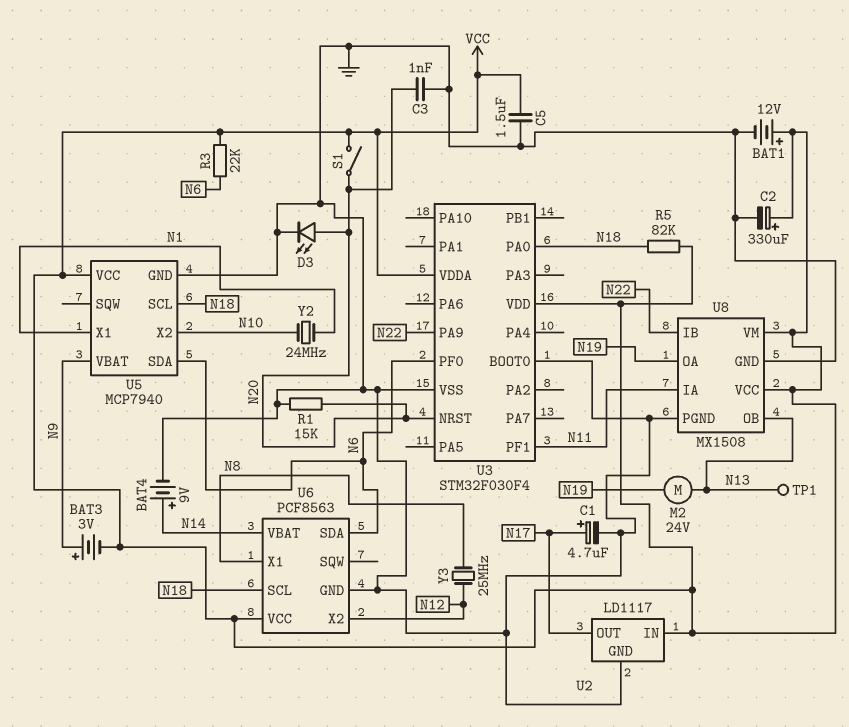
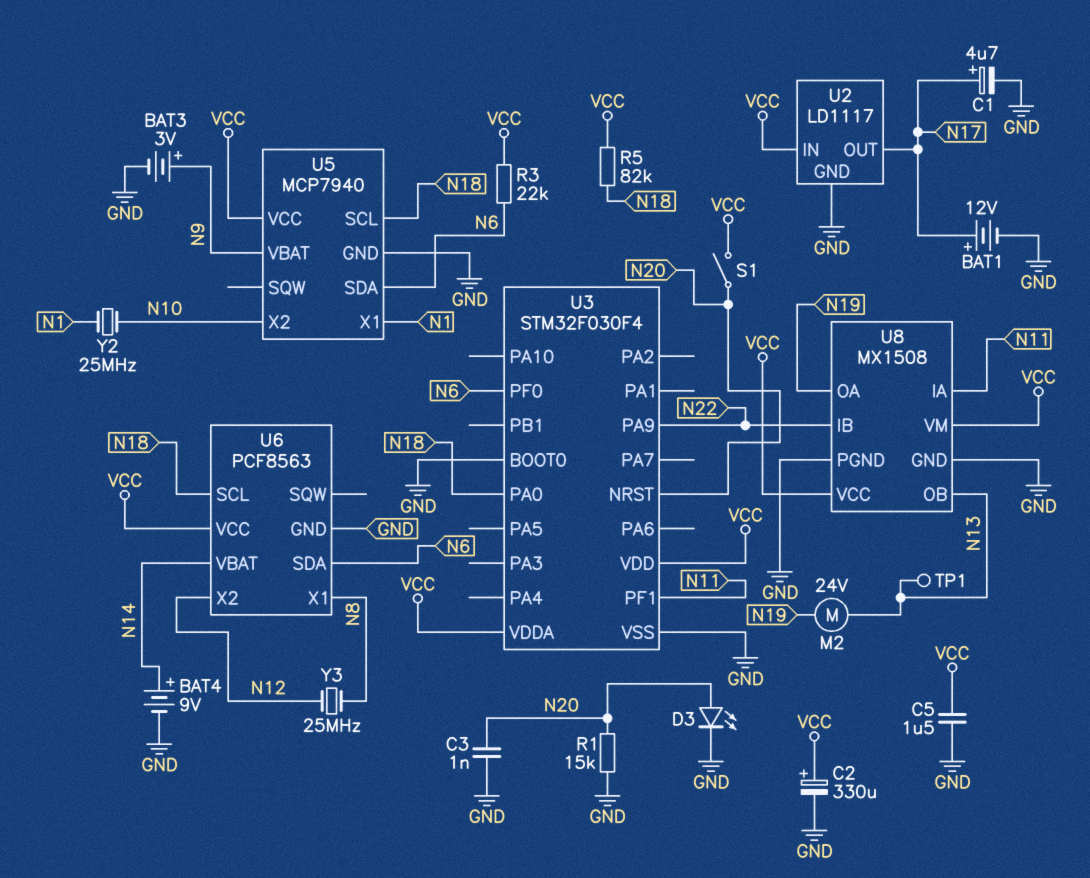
BAT1: 12V (plus VCC, minus GND) -> 12V (plus N17, minus GND)
BAT3: 3V (plus N9, minus VCC) -> 3V (plus N9, minus GND)
Y2: 24MHz (N1, N10) -> 25MHz (N1, N10)

